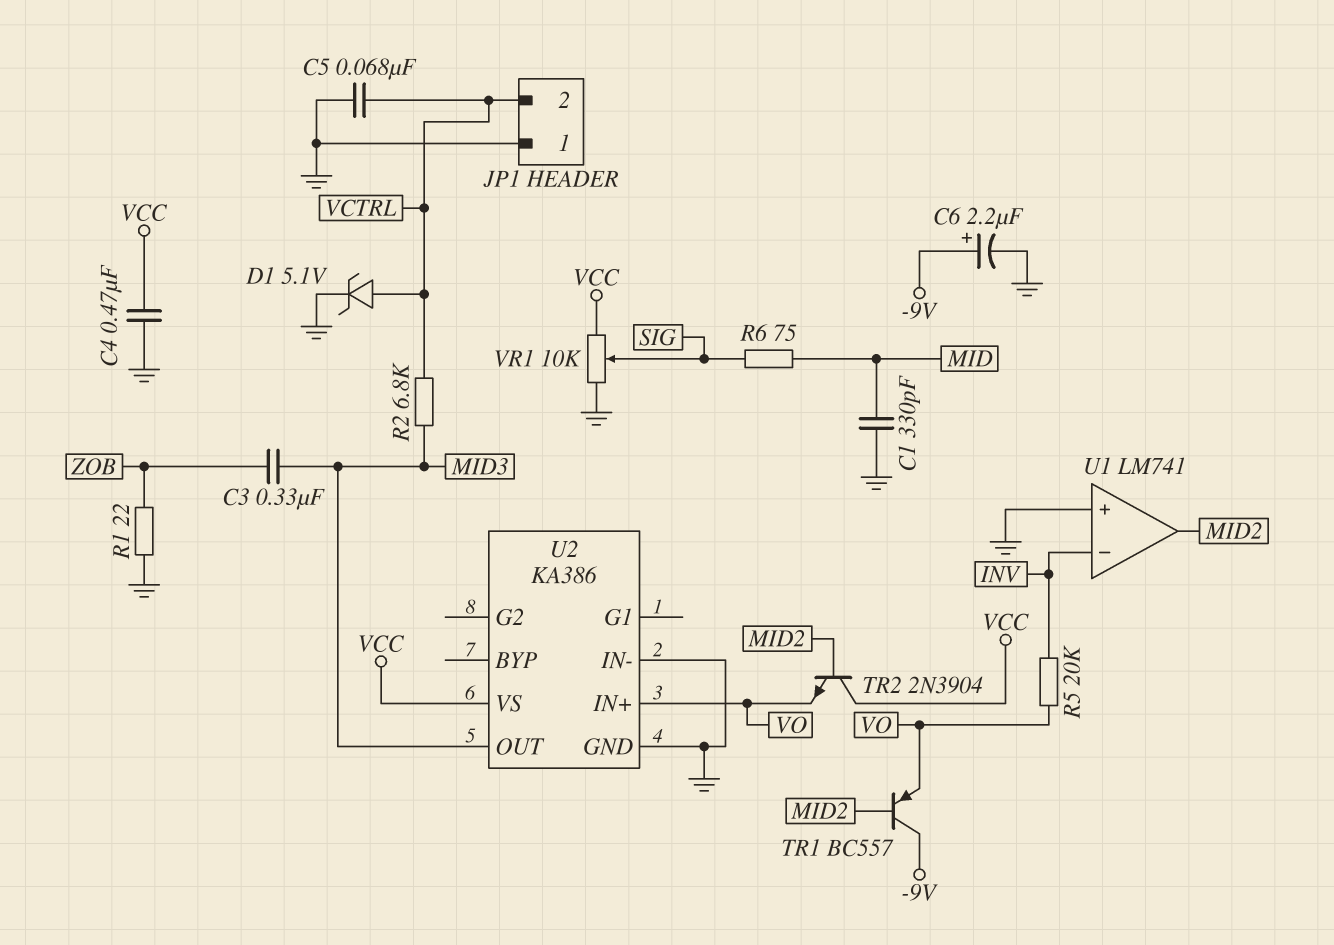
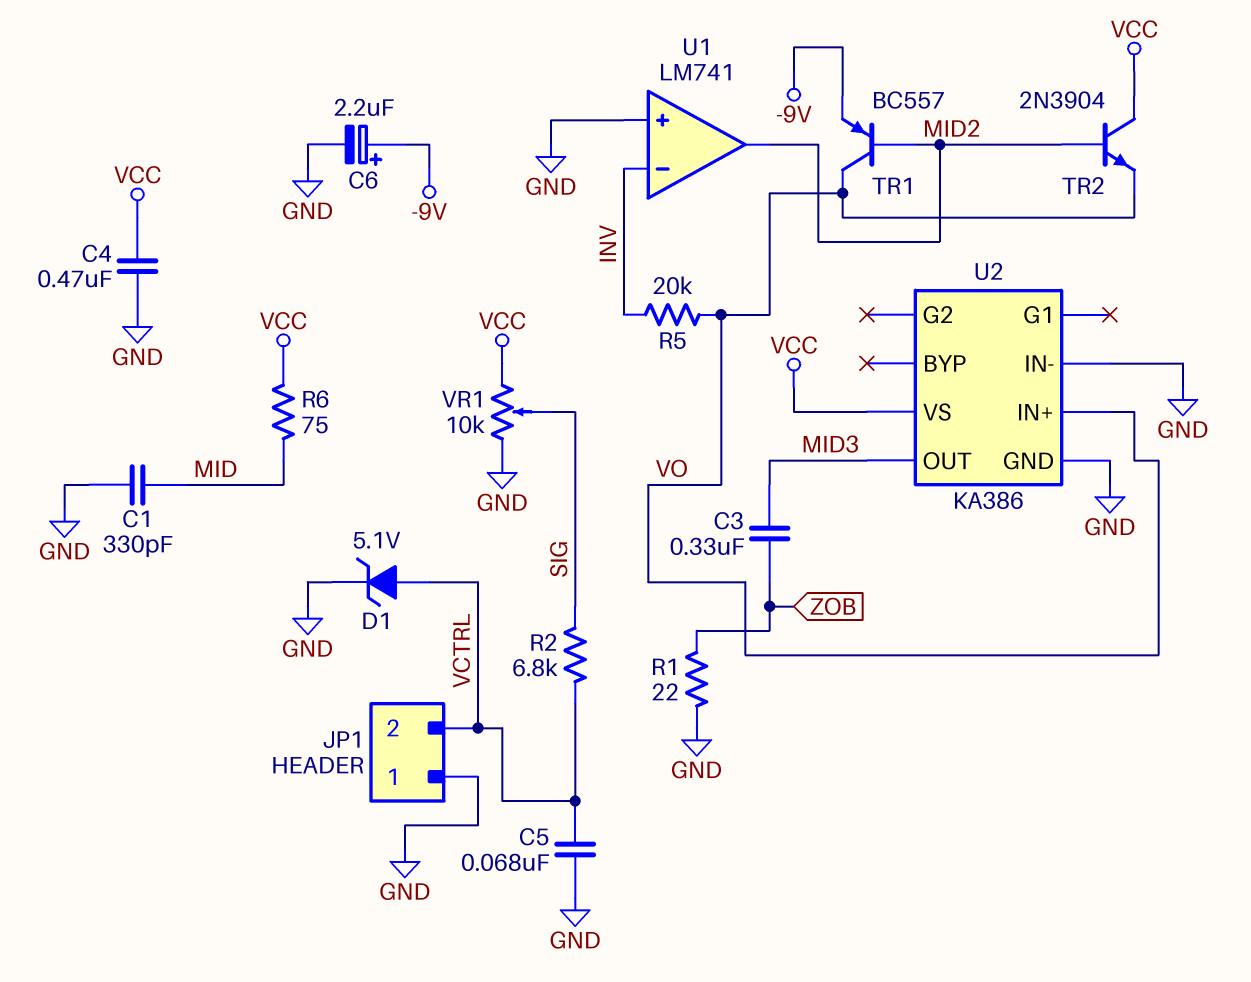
R2: 6.8k (MID3, VCTRL) -> 6.8k (SIG, VCTRL)
R6: 75 (MID, SIG) -> 75 (MID, VCC)
TR1: PNP BC557 (B MID2, C -9V, E VO) -> PNP BC557 (B MID2, C VO, E -9V)

